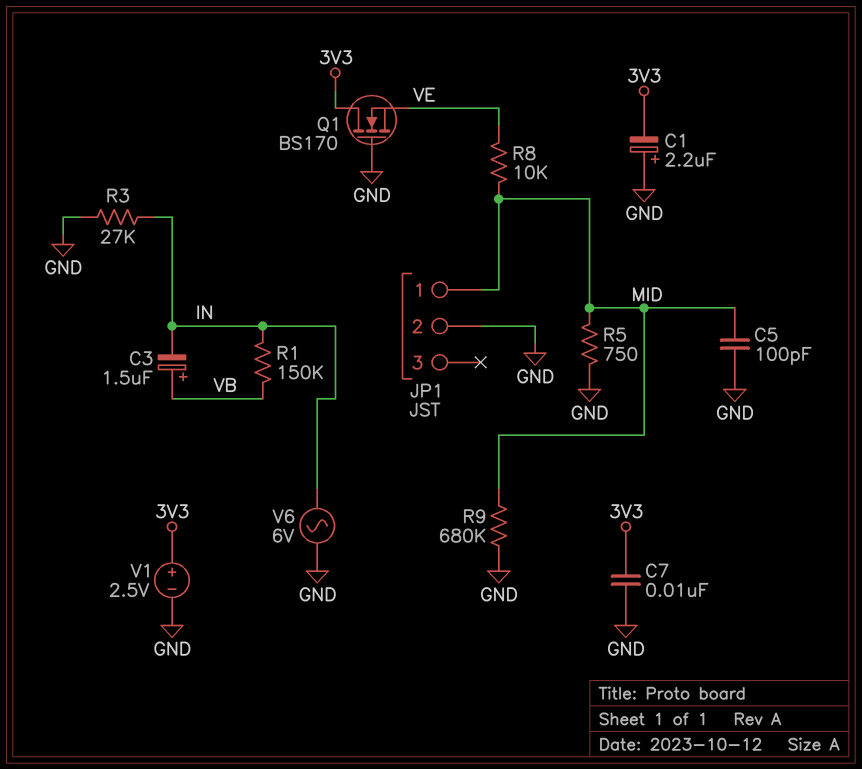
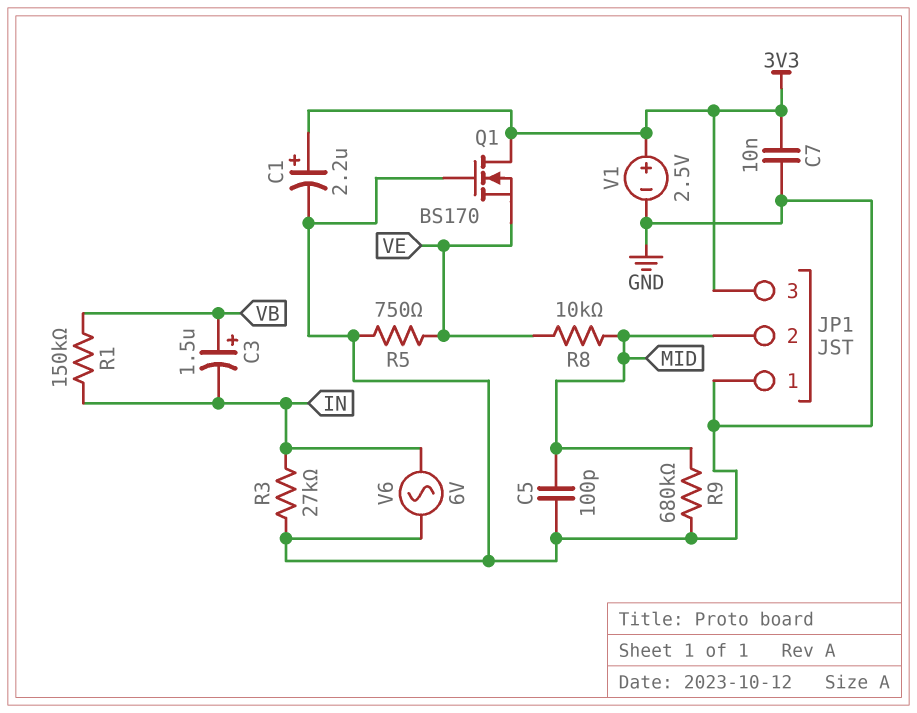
C1: 2.2uF (plus GND, minus 3V3) -> 2.2uF (plus 3V3, minus GND)
JP1 pin 1: MID -> GND
JP1 pin 2: GND -> MID
JP1 pin 3: none -> 3V3
R5: 750 (GND, MID) -> 750 (GND, VE)

